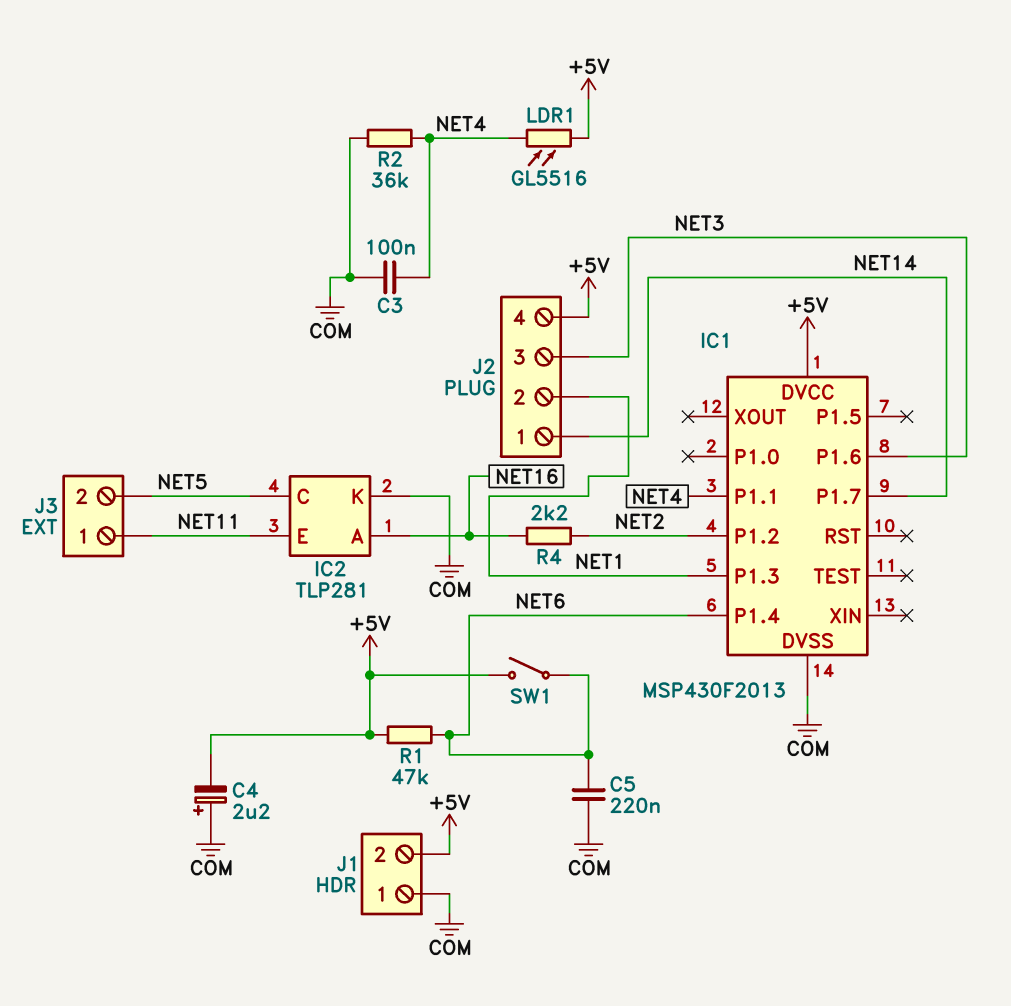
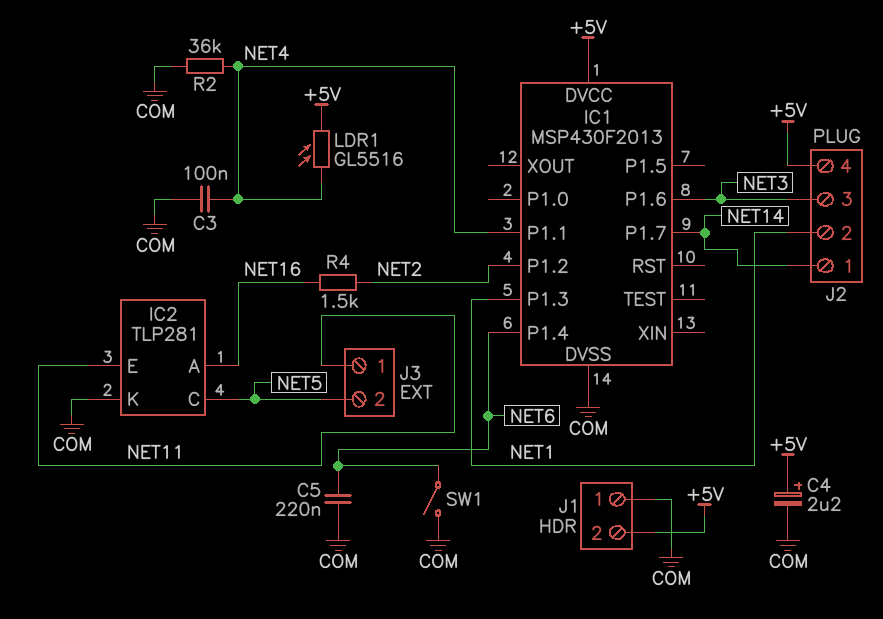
C4: 2.2uF (plus COM, minus +5V) -> 2.2uF (plus +5V, minus COM)
R1: 47k (+5V, NET6) -> none
R4: 2.2k (NET2, NET16) -> 1.5k (NET2, NET16)
SW1: switch (+5V, NET6) -> switch (COM, NET6)

